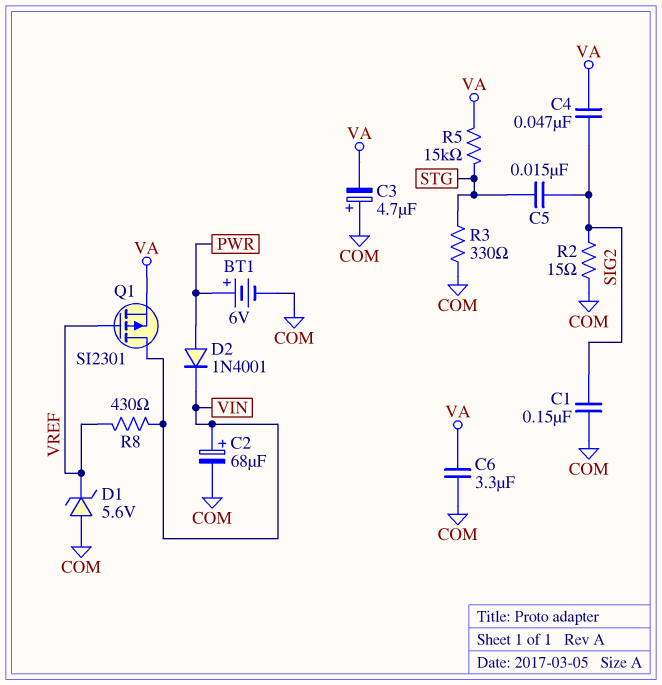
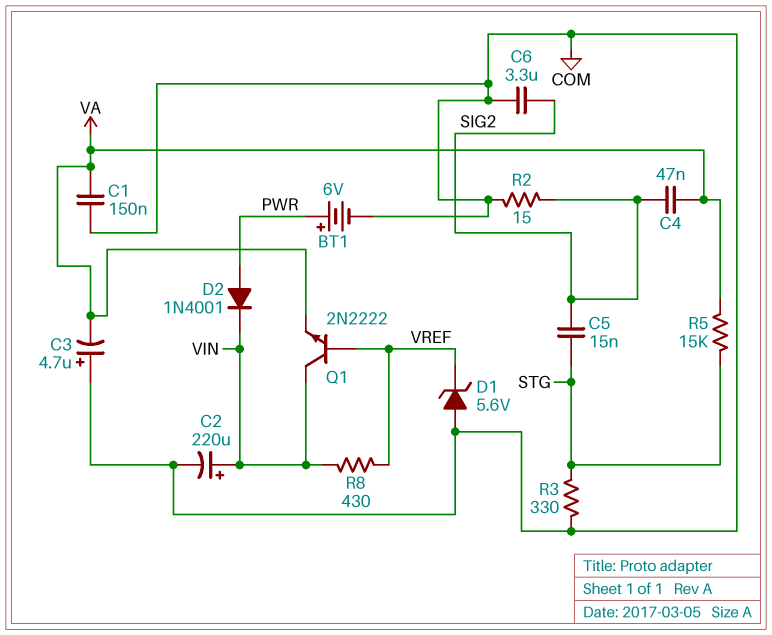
C1: 150nF (COM, SIG2) -> 150nF (COM, VA)
C2: 68uF (plus VIN, minus COM) -> 220uF (plus VIN, minus COM)
C6: 3.3uF (COM, VA) -> 3.3uF (COM, SIG2)
Q1: PMOS SI2301 (G VREF, D VIN, S VA) -> NPN 2N2222 (B VREF, C VIN, E VA)

